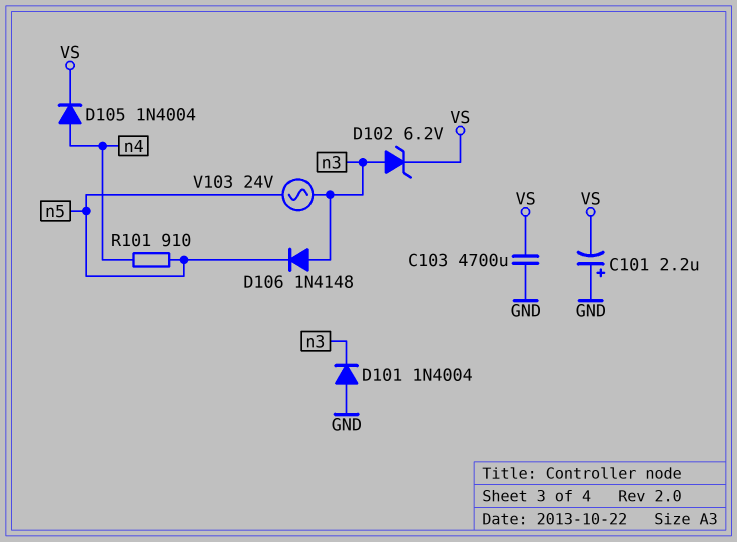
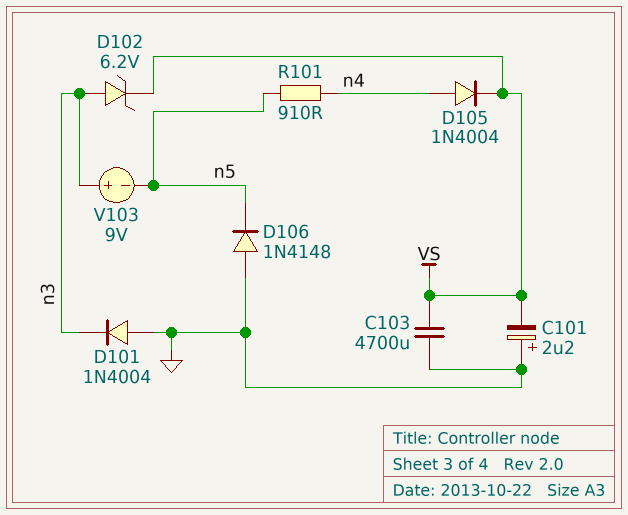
D106: diode 1N4148 (A n3, K n5) -> diode 1N4148 (A GND, K n5)
V103: AC 24V (n3, n5) -> 9V (plus n3, minus n5)

